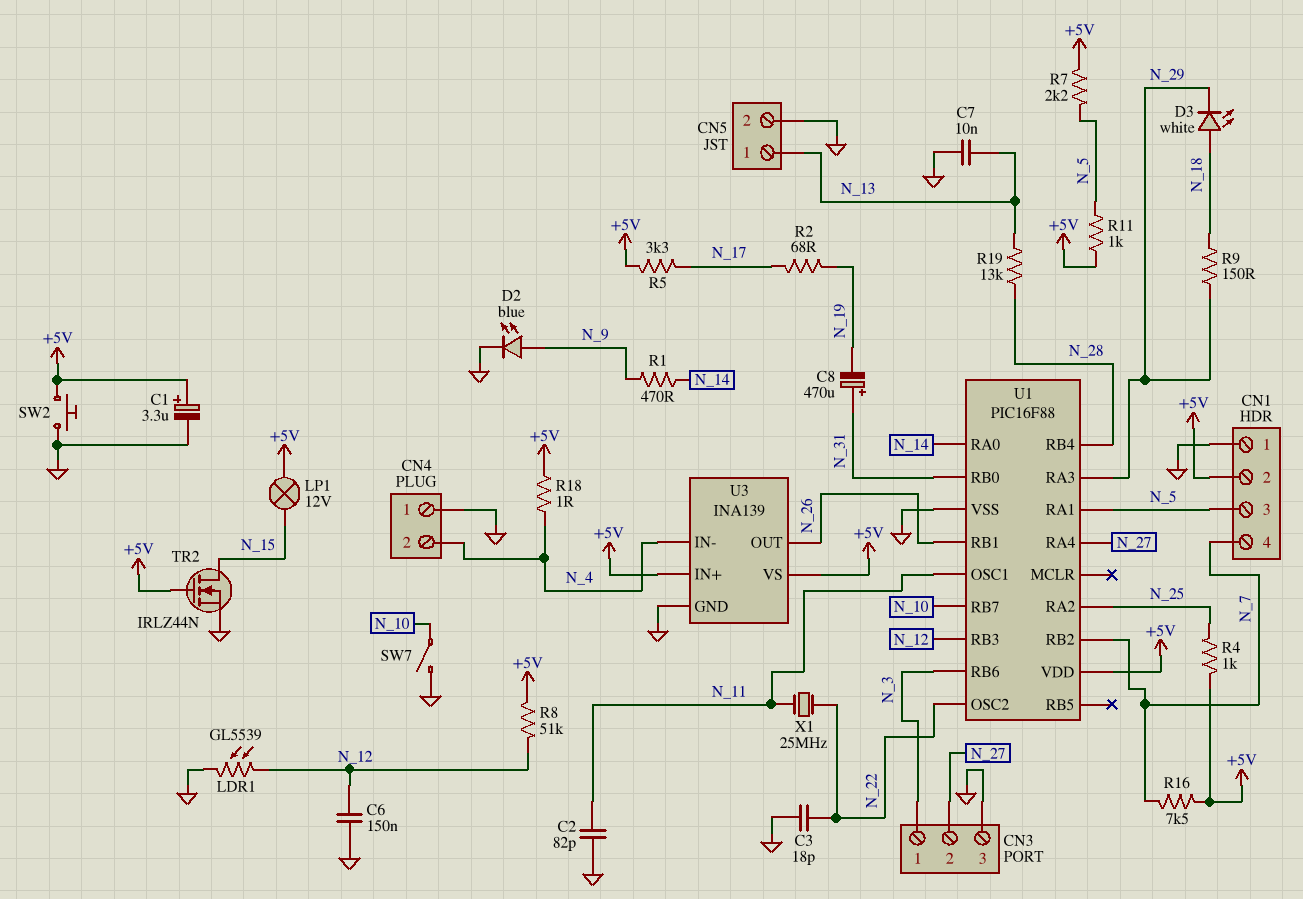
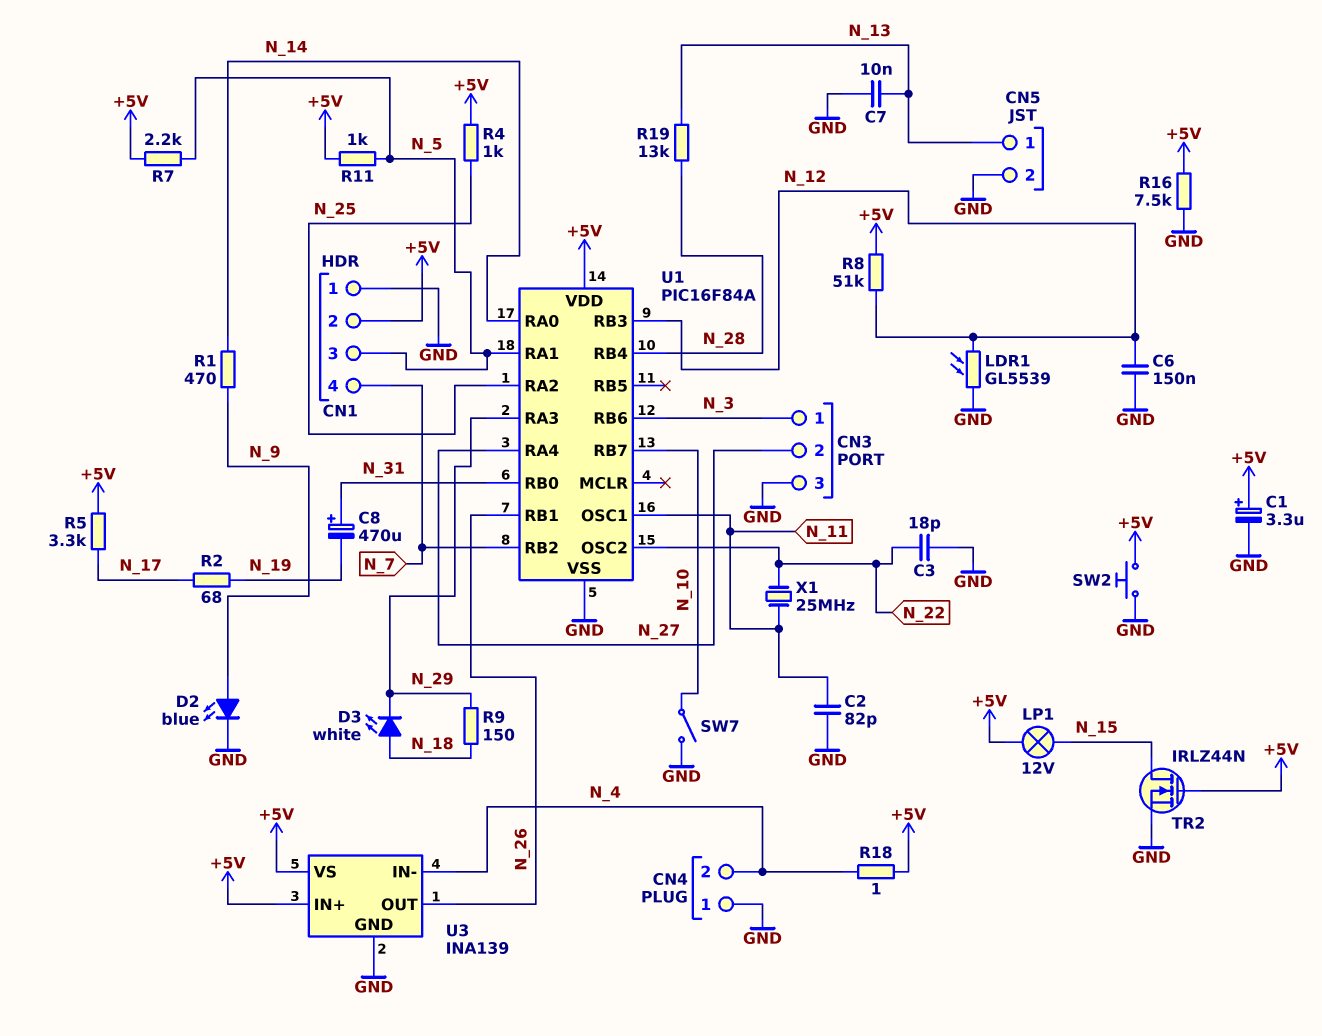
R16: 7.5k (+5V, N_7) -> 7.5k (+5V, GND)
U1: PIC16F88 -> PIC16F84A

